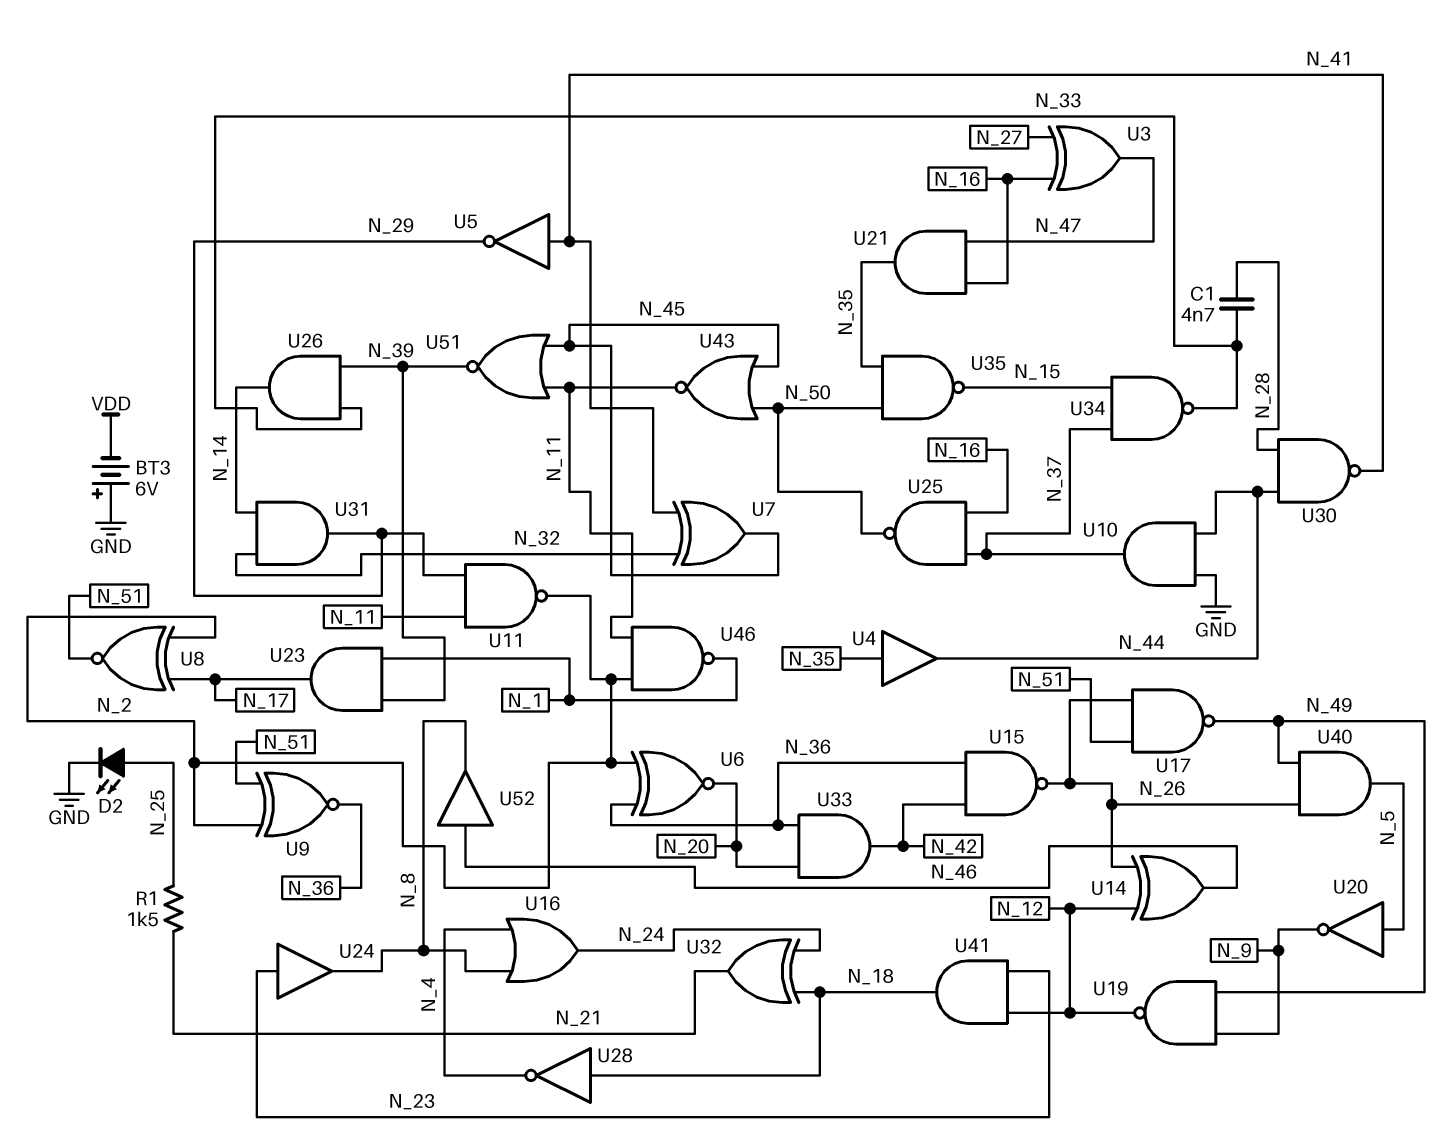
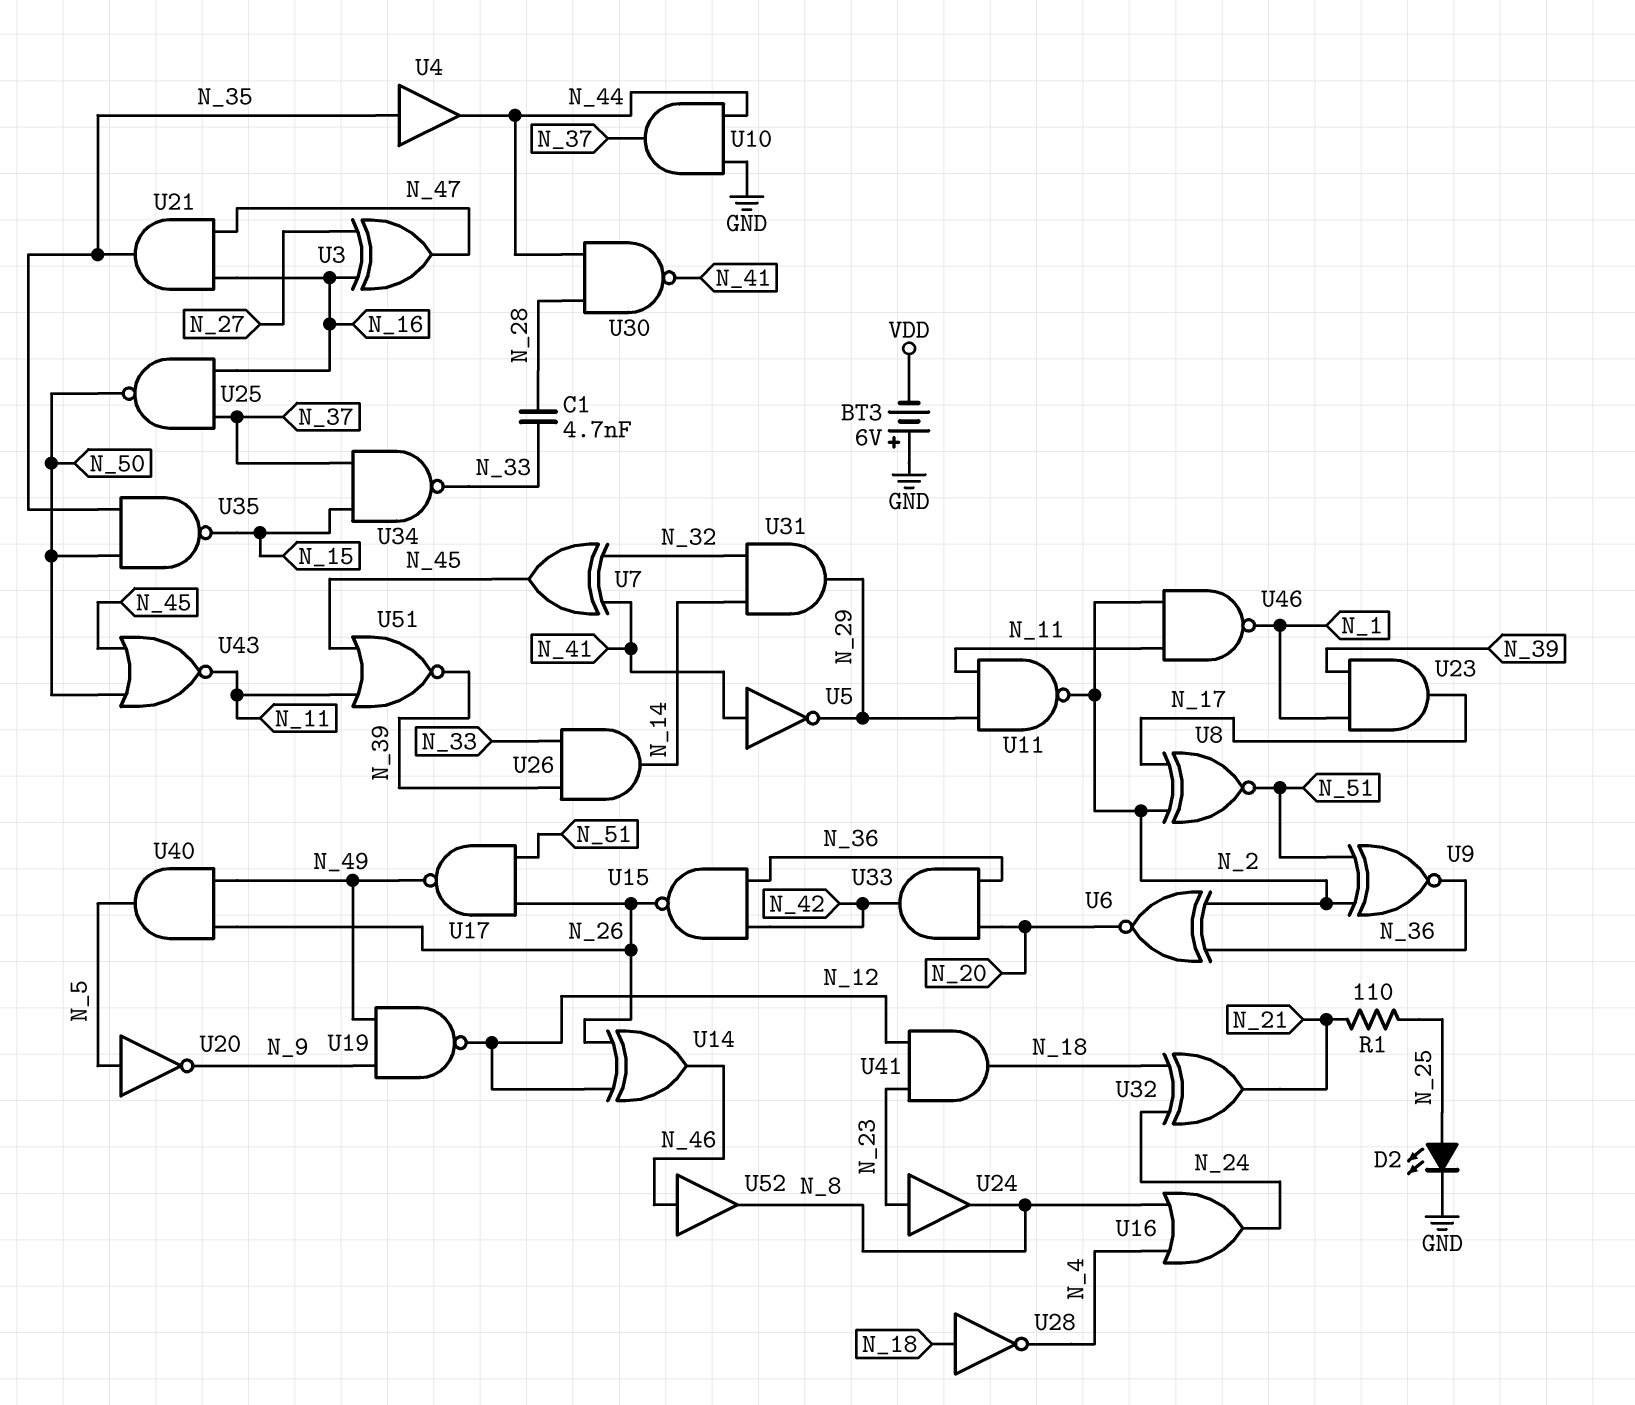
R1: 1.5k (N_21, N_25) -> 110 (N_21, N_25)

